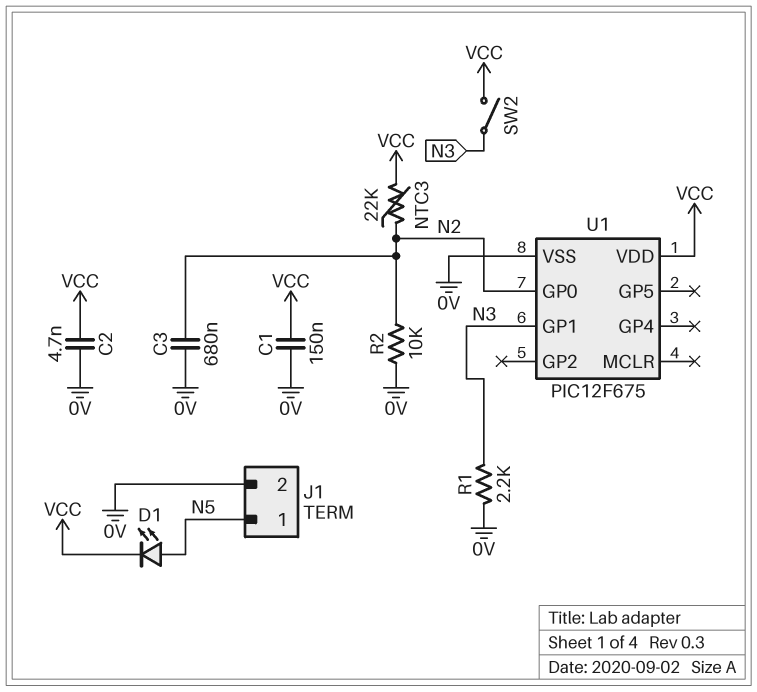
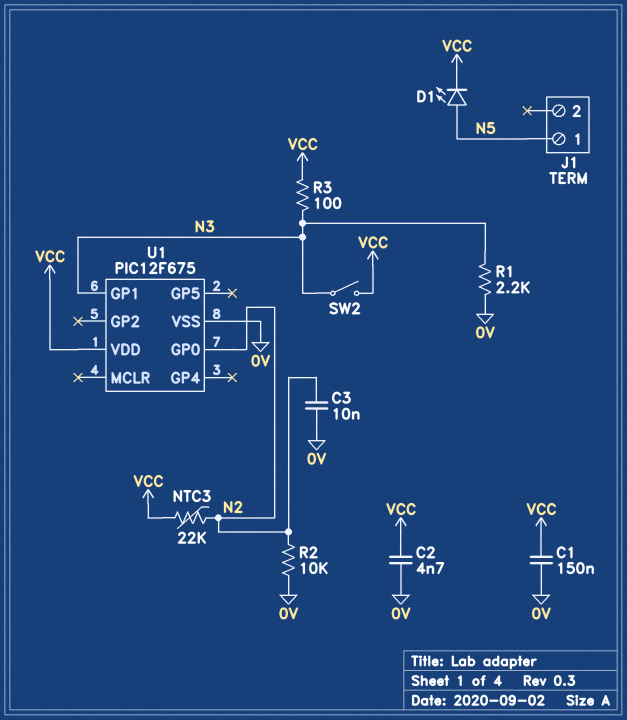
C3: 680nF (0V, N2) -> 10nF (0V, N2)
J1 pin 2: 0V -> none
R3: none -> 100 (N3, VCC)

